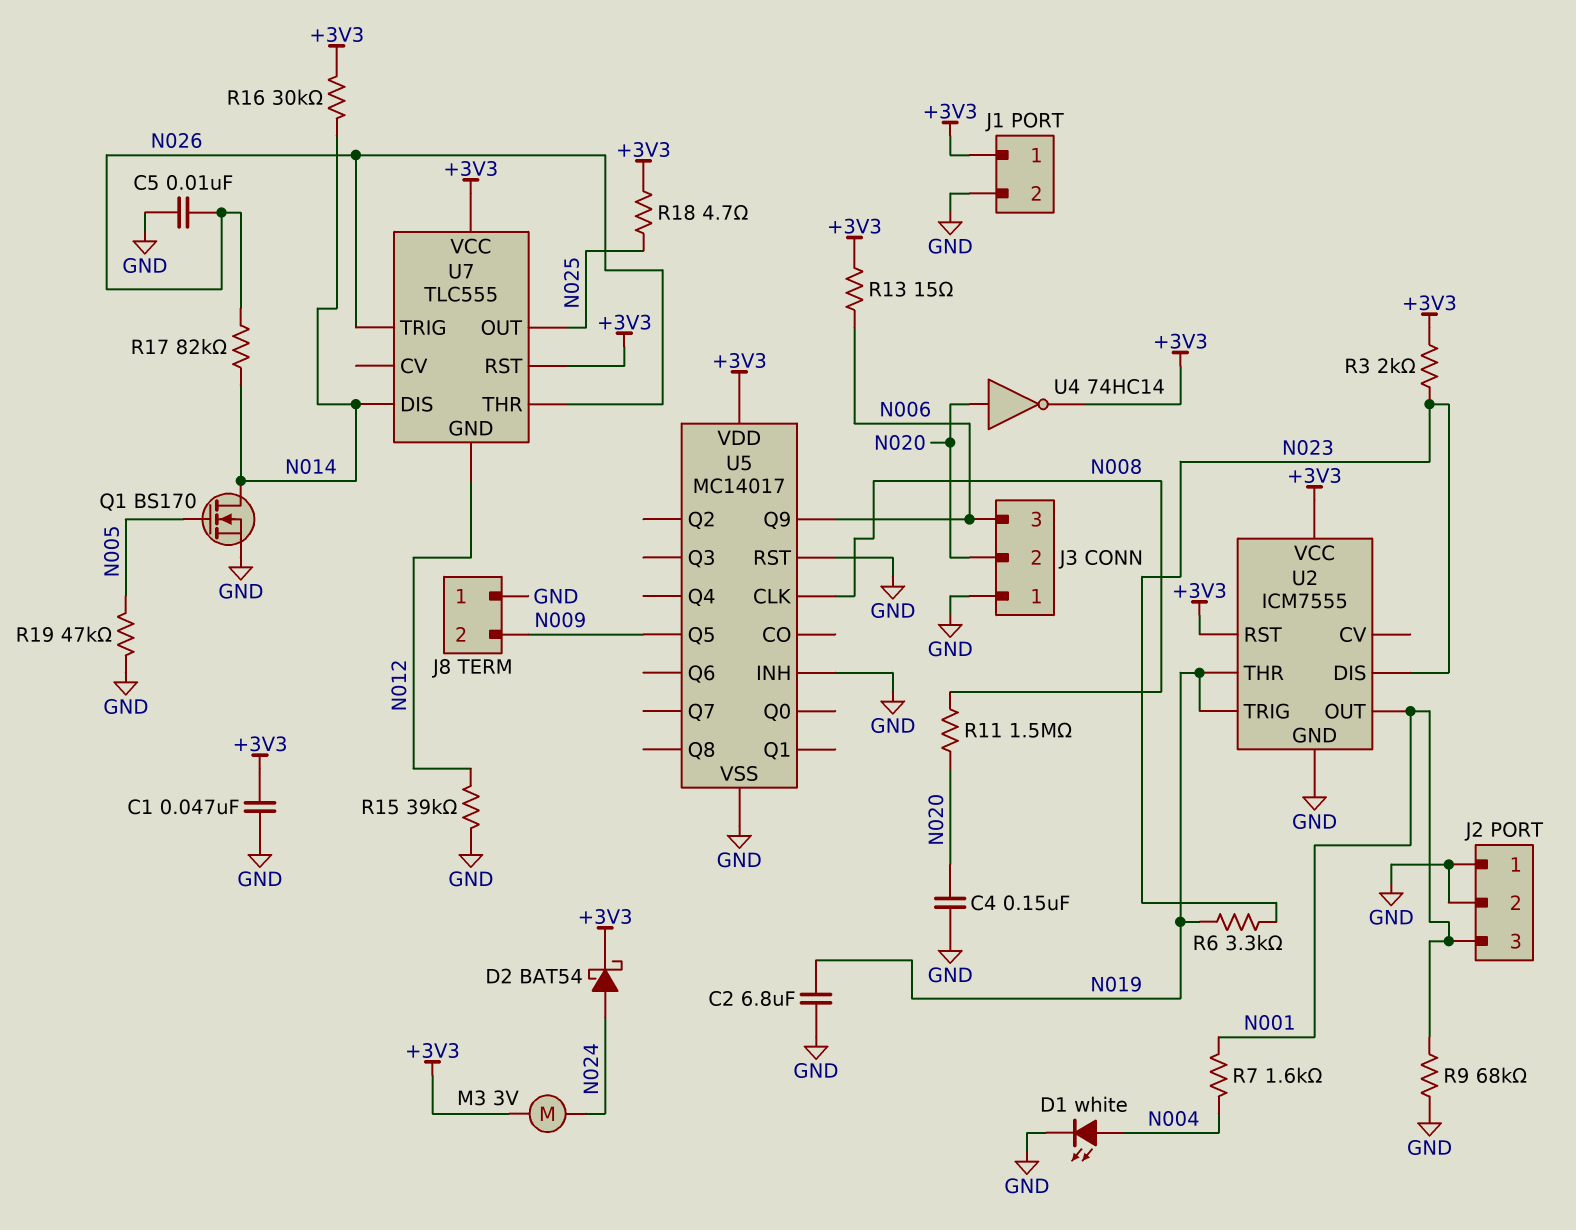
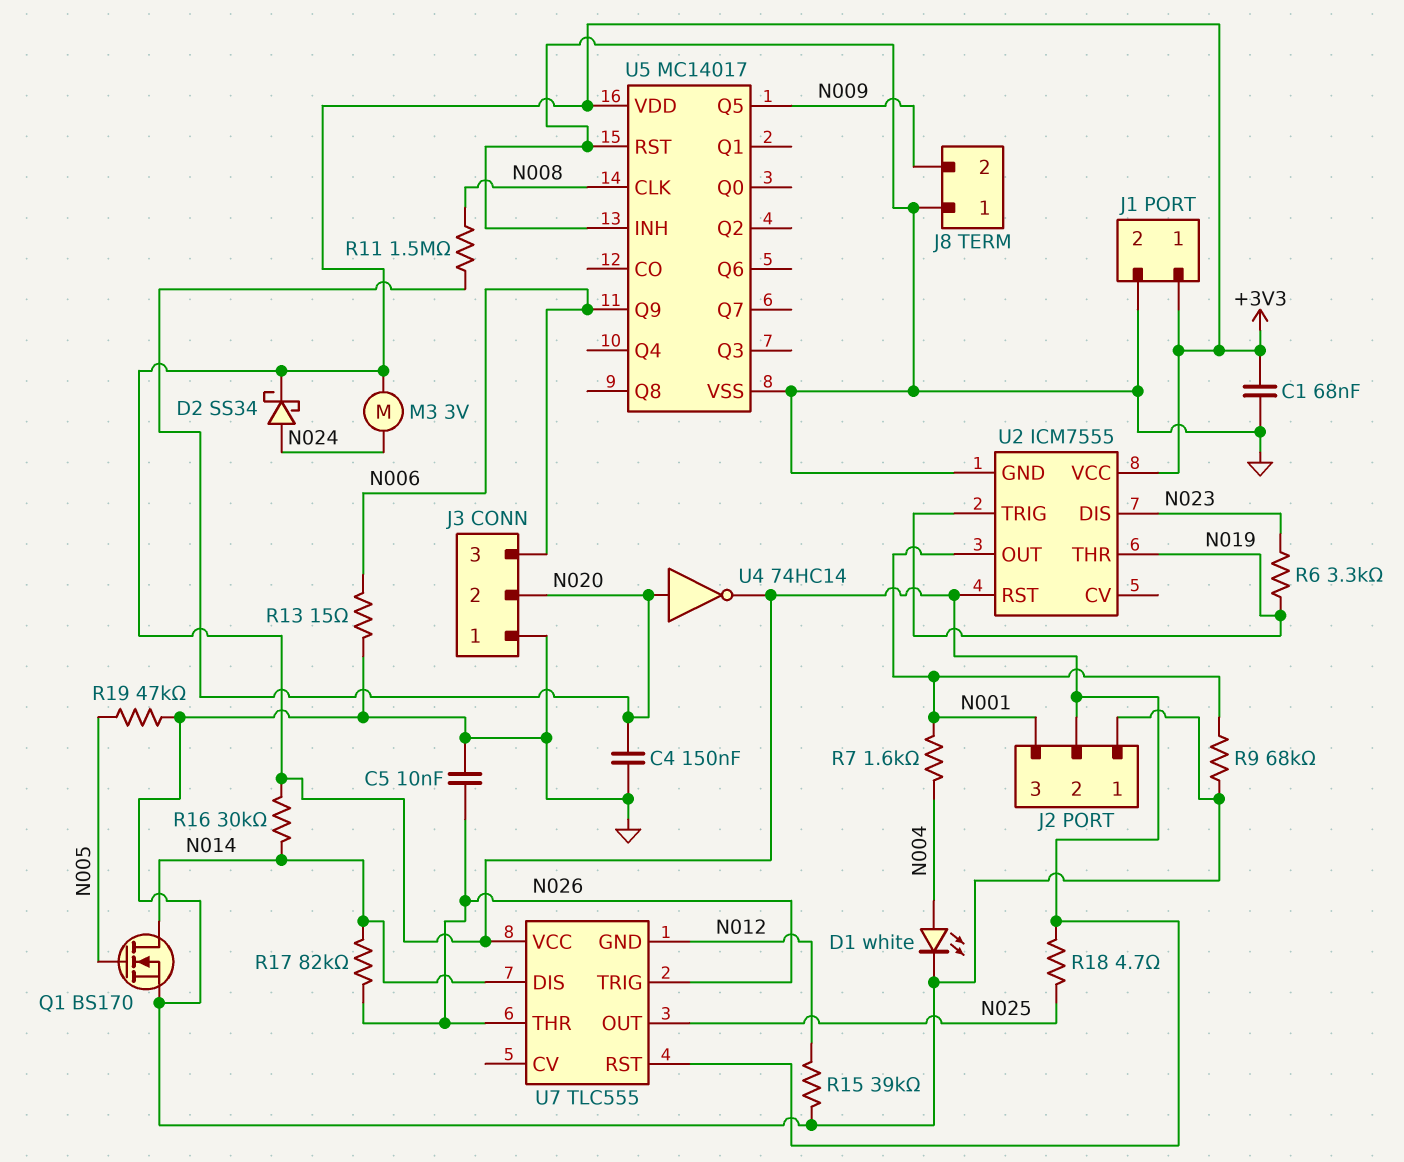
C1: 47nF (+3V3, GND) -> 68nF (+3V3, GND)
C2: 6.8uF (GND, N019) -> none
D2: schottky BAT54 (A N024, K +3V3) -> schottky SS34 (A N024, K +3V3)
J2 pin 2: GND -> +3V3
R3: 2k (+3V3, N023) -> none
R13: 15 (+3V3, N006) -> 15 (GND, N006)

